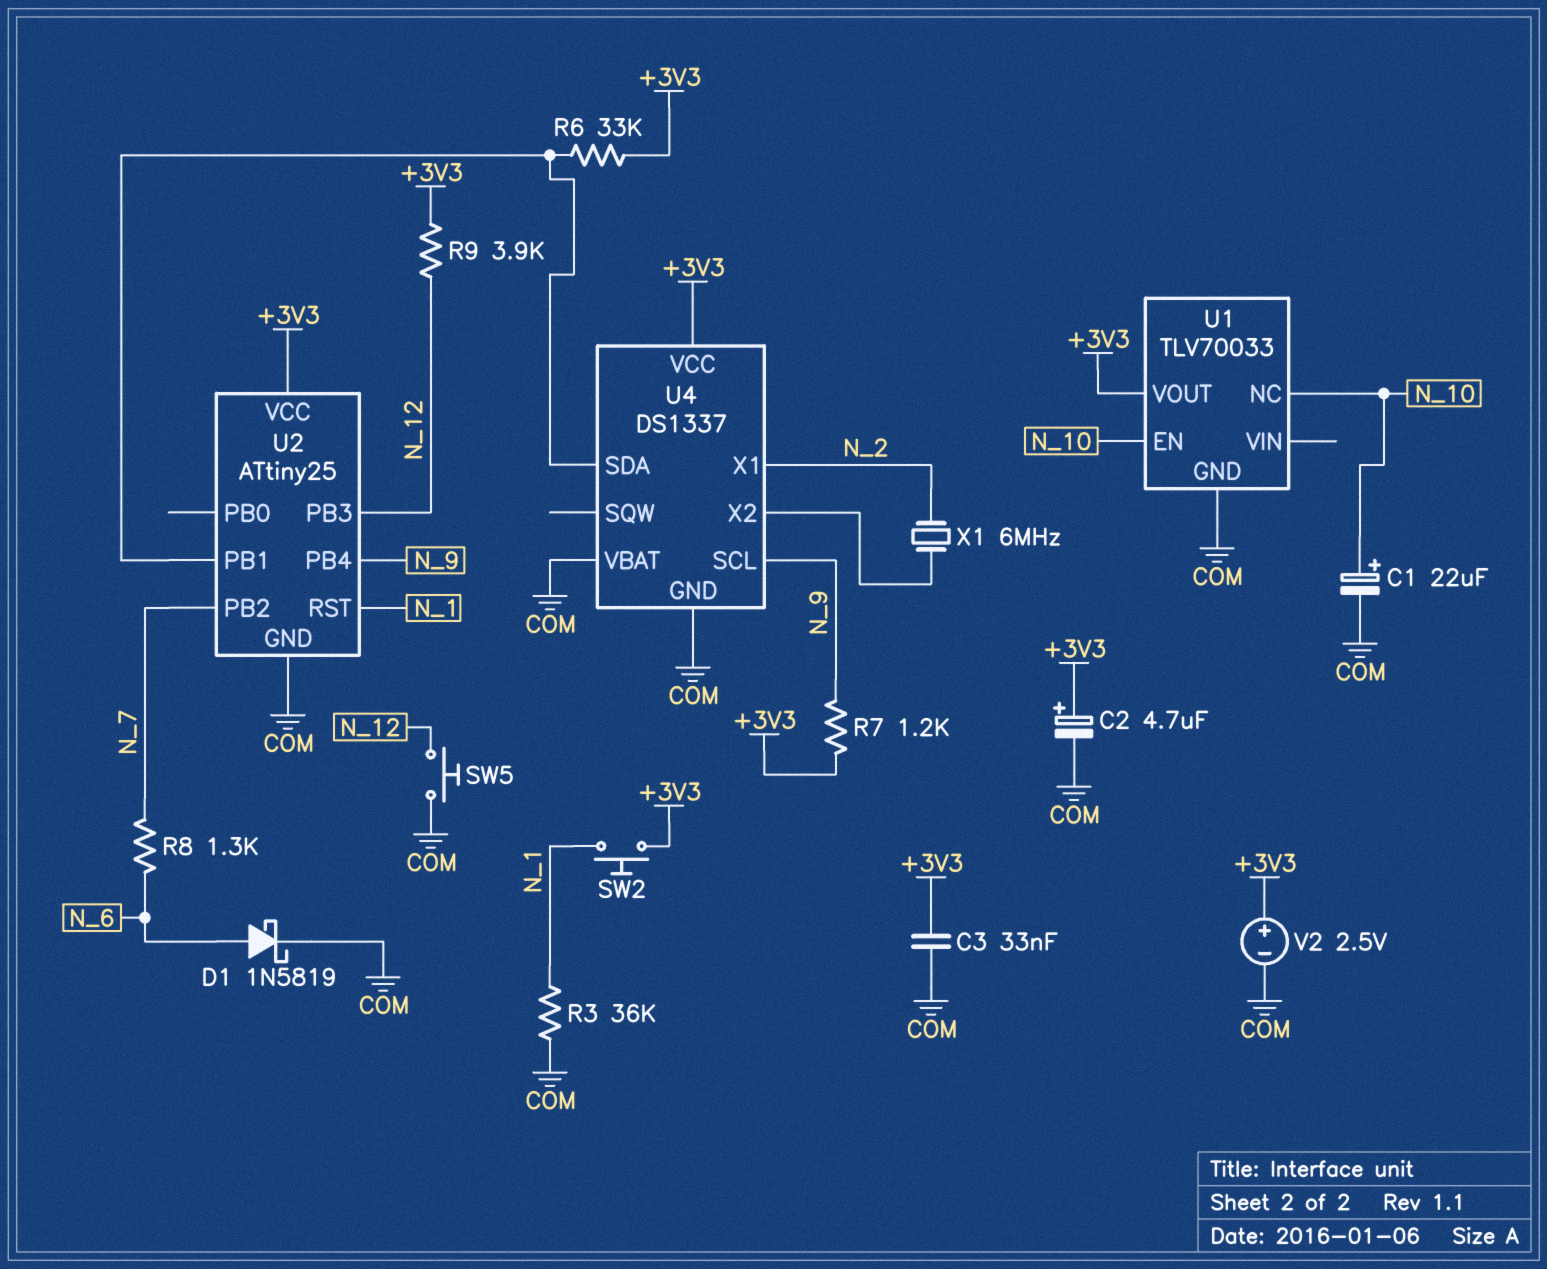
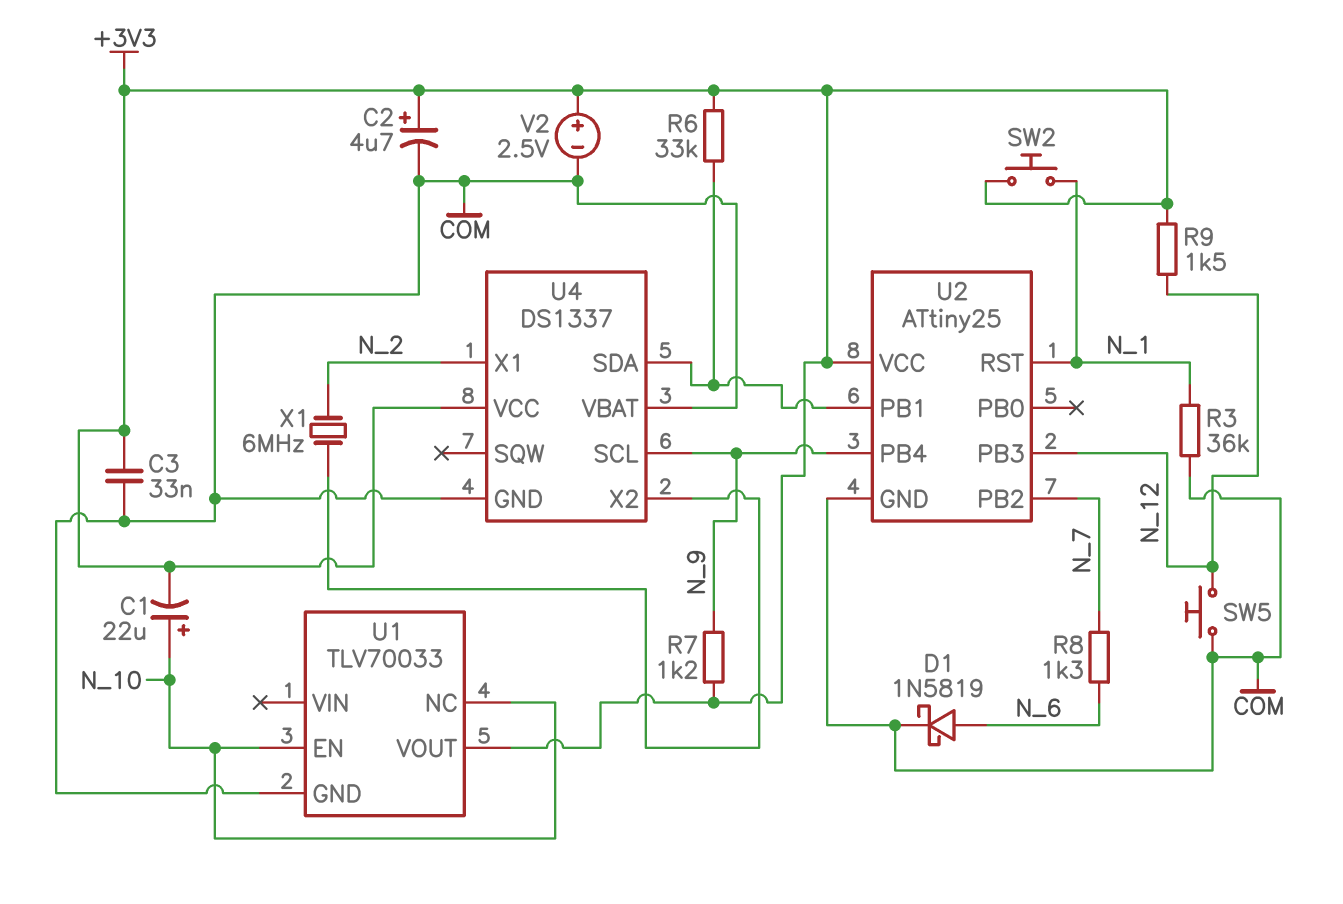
C1: 22uF (plus N_10, minus COM) -> 22uF (plus N_10, minus +3V3)
R9: 3.9k (+3V3, N_12) -> 1.5k (+3V3, N_12)

